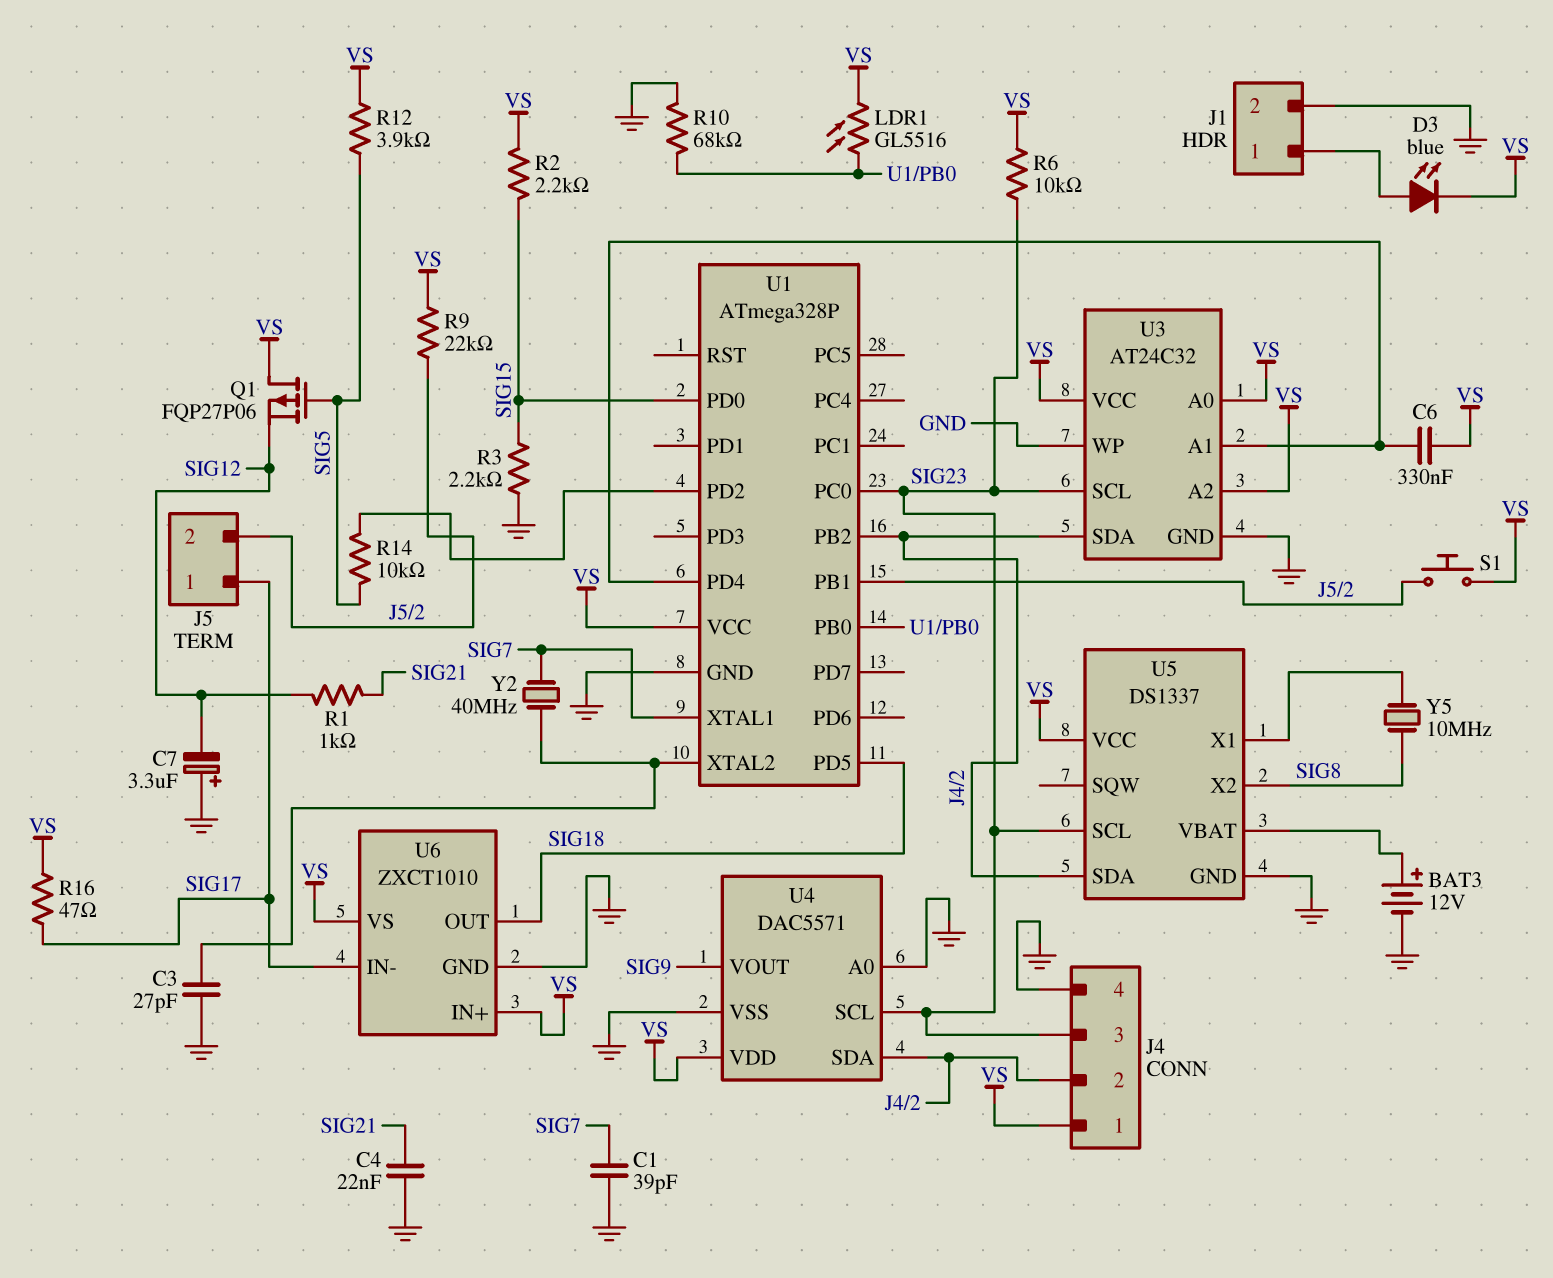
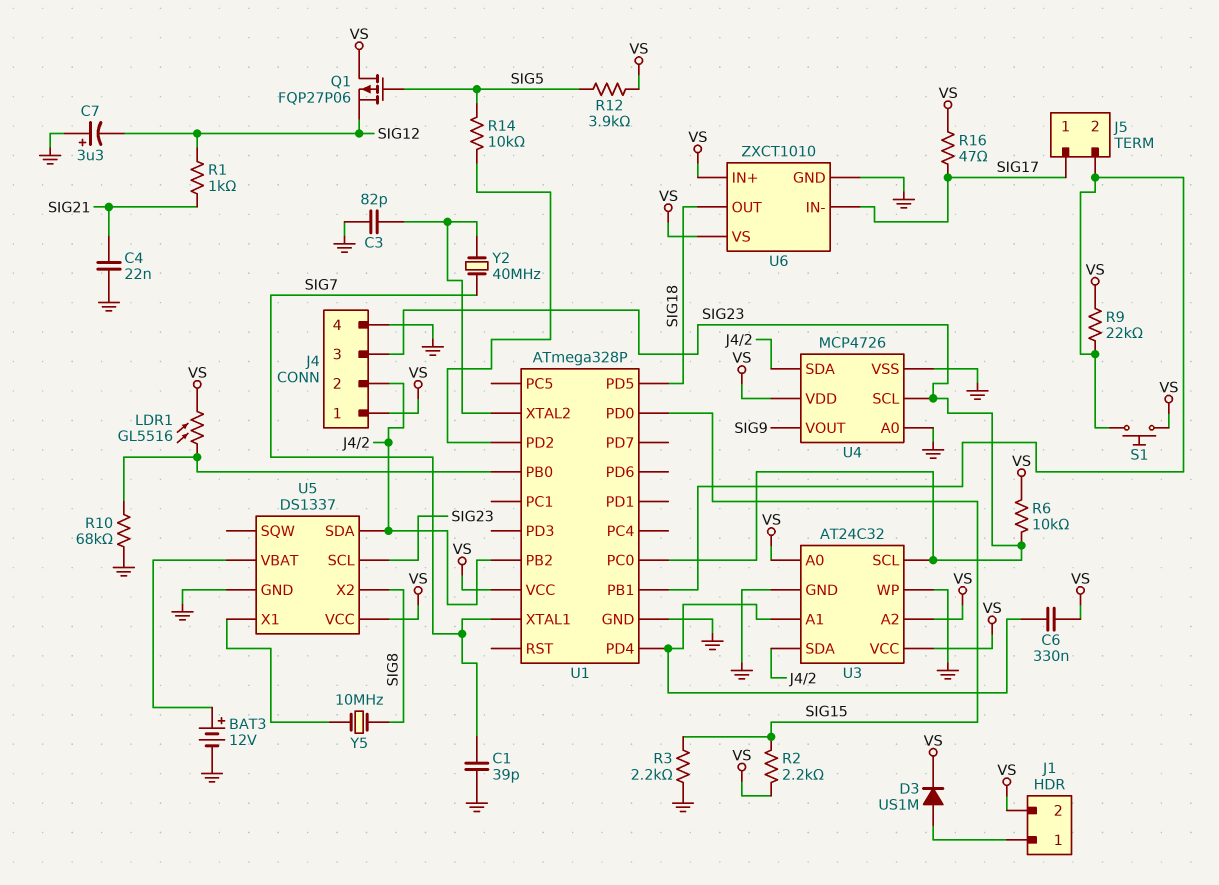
C3: 27pF (GND, U1/XTAL2) -> 82pF (GND, U1/XTAL2)
D3: LED blue (A J1/1, K VS) -> diode US1M (A J1/1, K VS)
J1 pin 2: GND -> VS
U4: DAC5571 -> MCP4726

